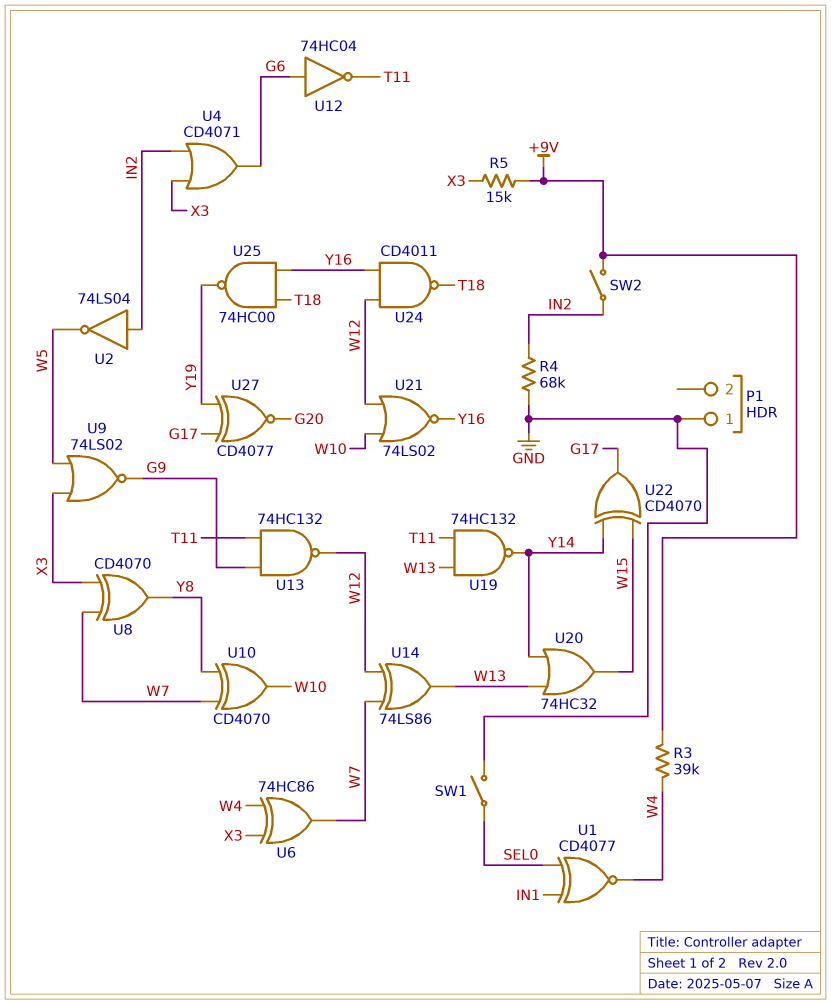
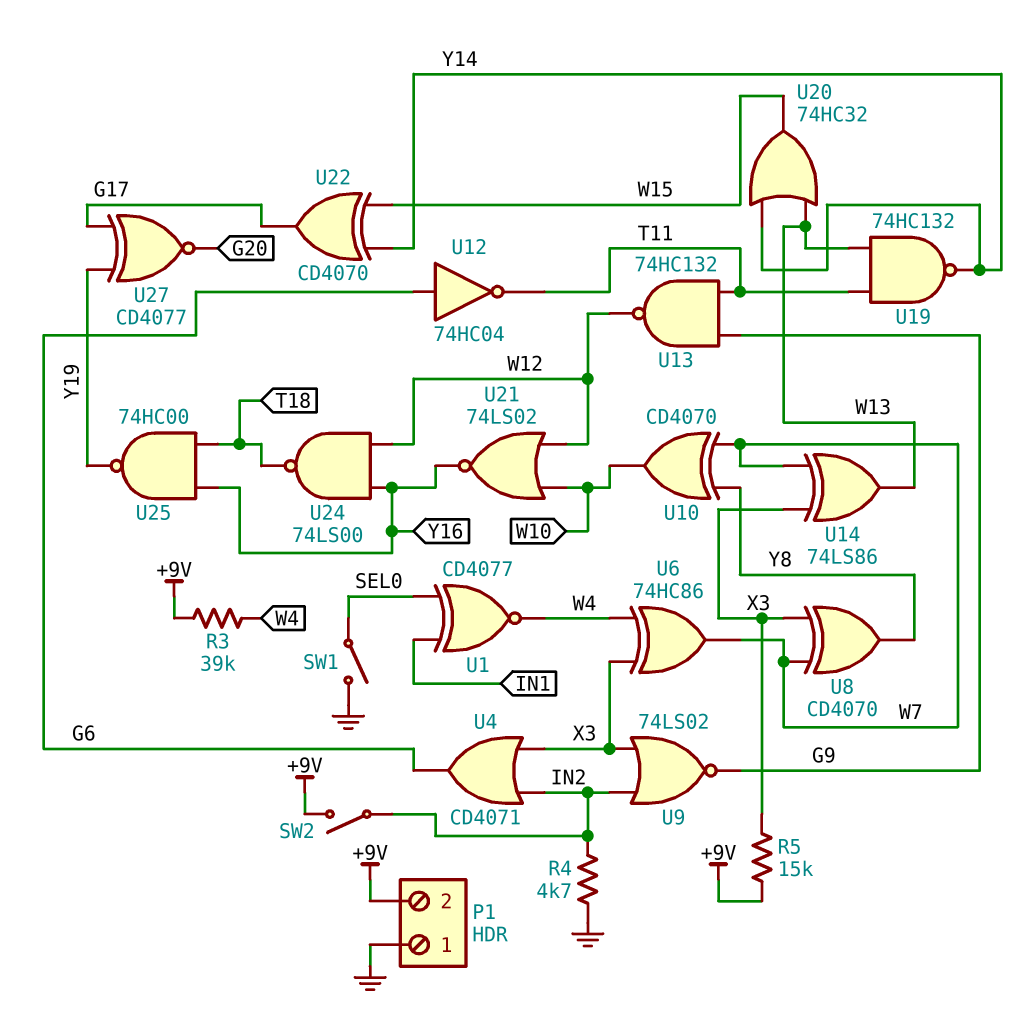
P1 pin 2: none -> +9V
R4: 68k (GND, IN2) -> 4.7k (GND, IN2)
U2: NOT 74LS04 (in IN2, out W5) -> none
U9: NOR 74LS02 (in W5, in X3, out G9) -> NOR 74LS02 (in IN2, in X3, out G9)
U14: XOR 74LS86 (in W7, in W12, out W13) -> XOR 74LS86 (in W7, in X3, out W13)
U24: NAND CD4011 (in W12, in Y16, out T18) -> NAND 74LS00 (in W12, in Y16, out T18)

